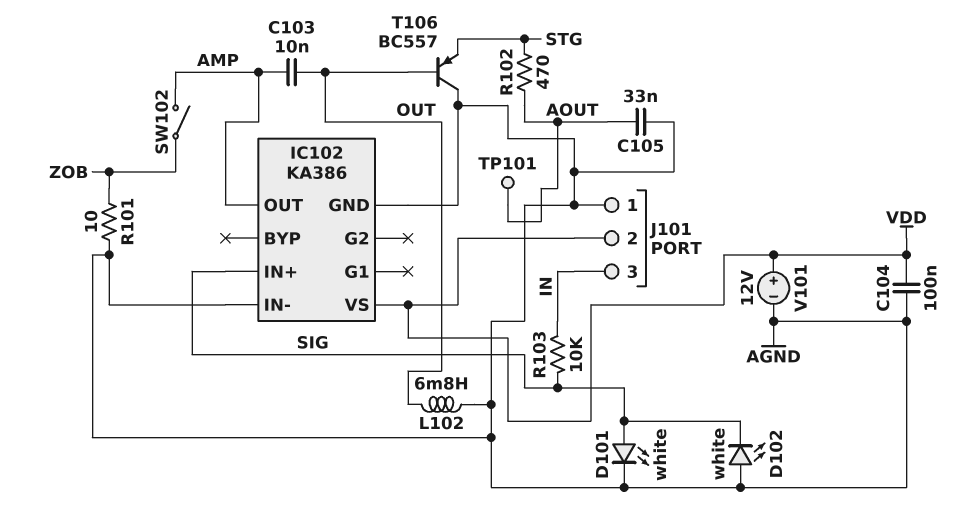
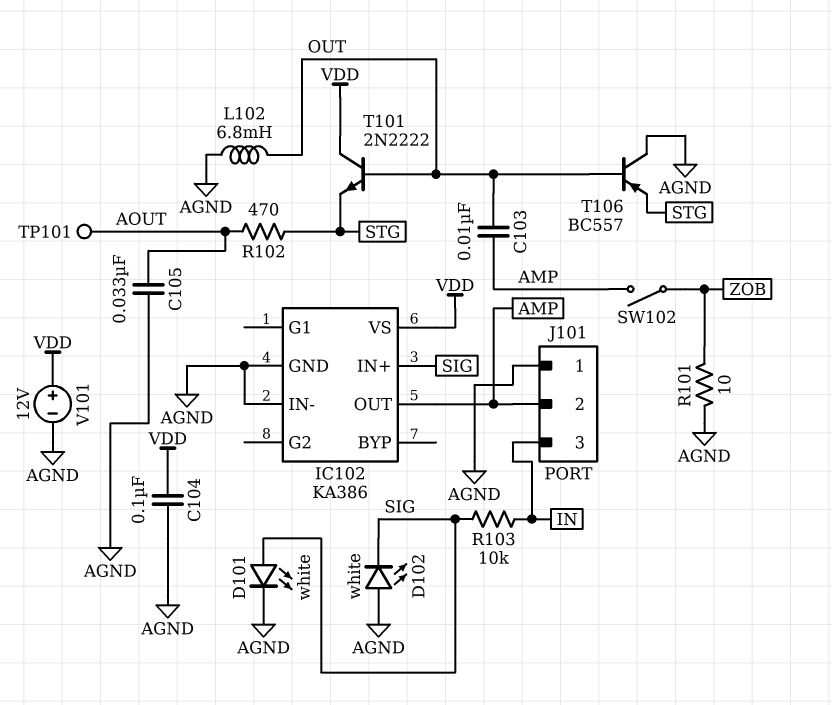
J101 pin 2: VDD -> AMP
T101: none -> NPN 2N2222 (B OUT, C VDD, E STG)

